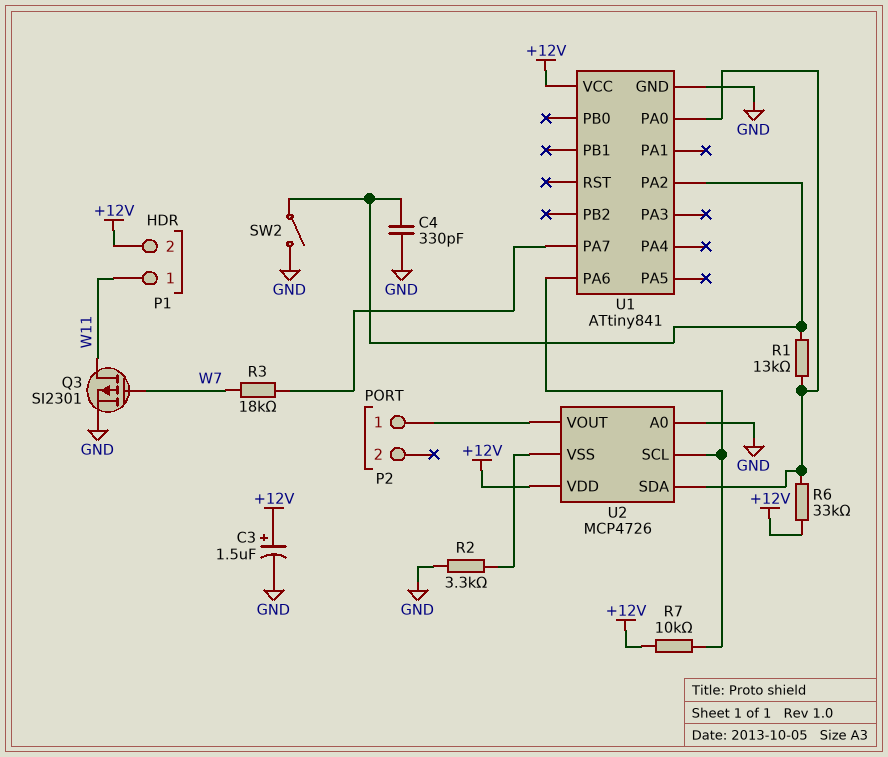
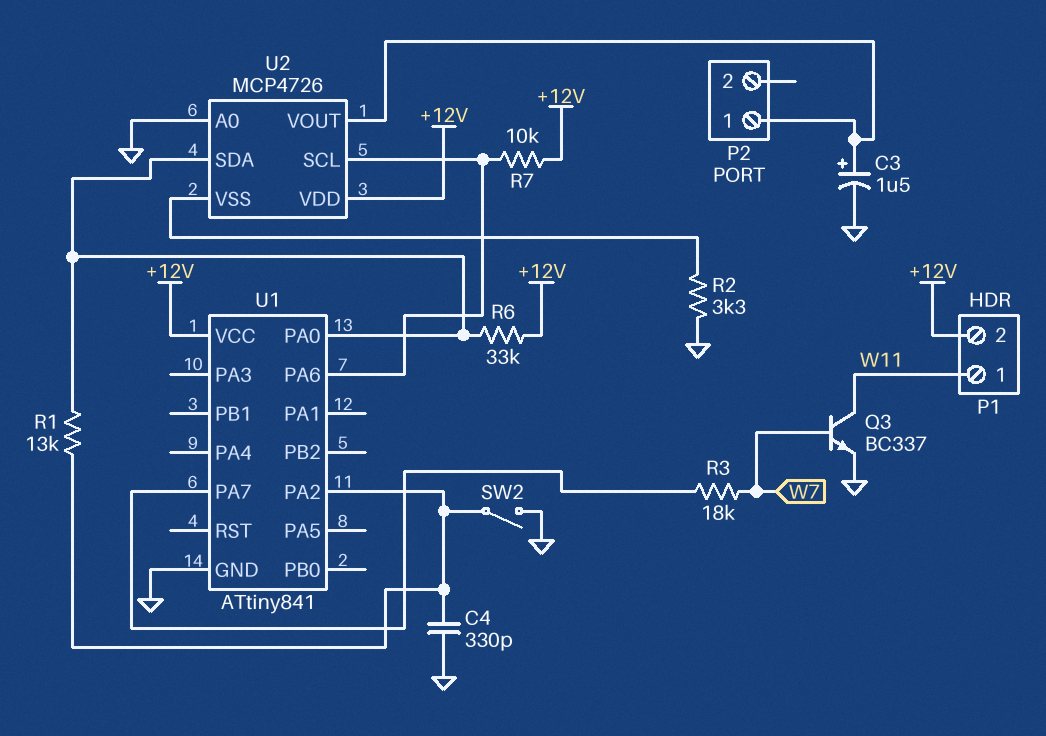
C3: 1.5uF (plus +12V, minus GND) -> 1.5uF (plus P2/1, minus GND)
Q3: PMOS SI2301 (G W7, D W11, S GND) -> NPN BC337 (B W7, C W11, E GND)

